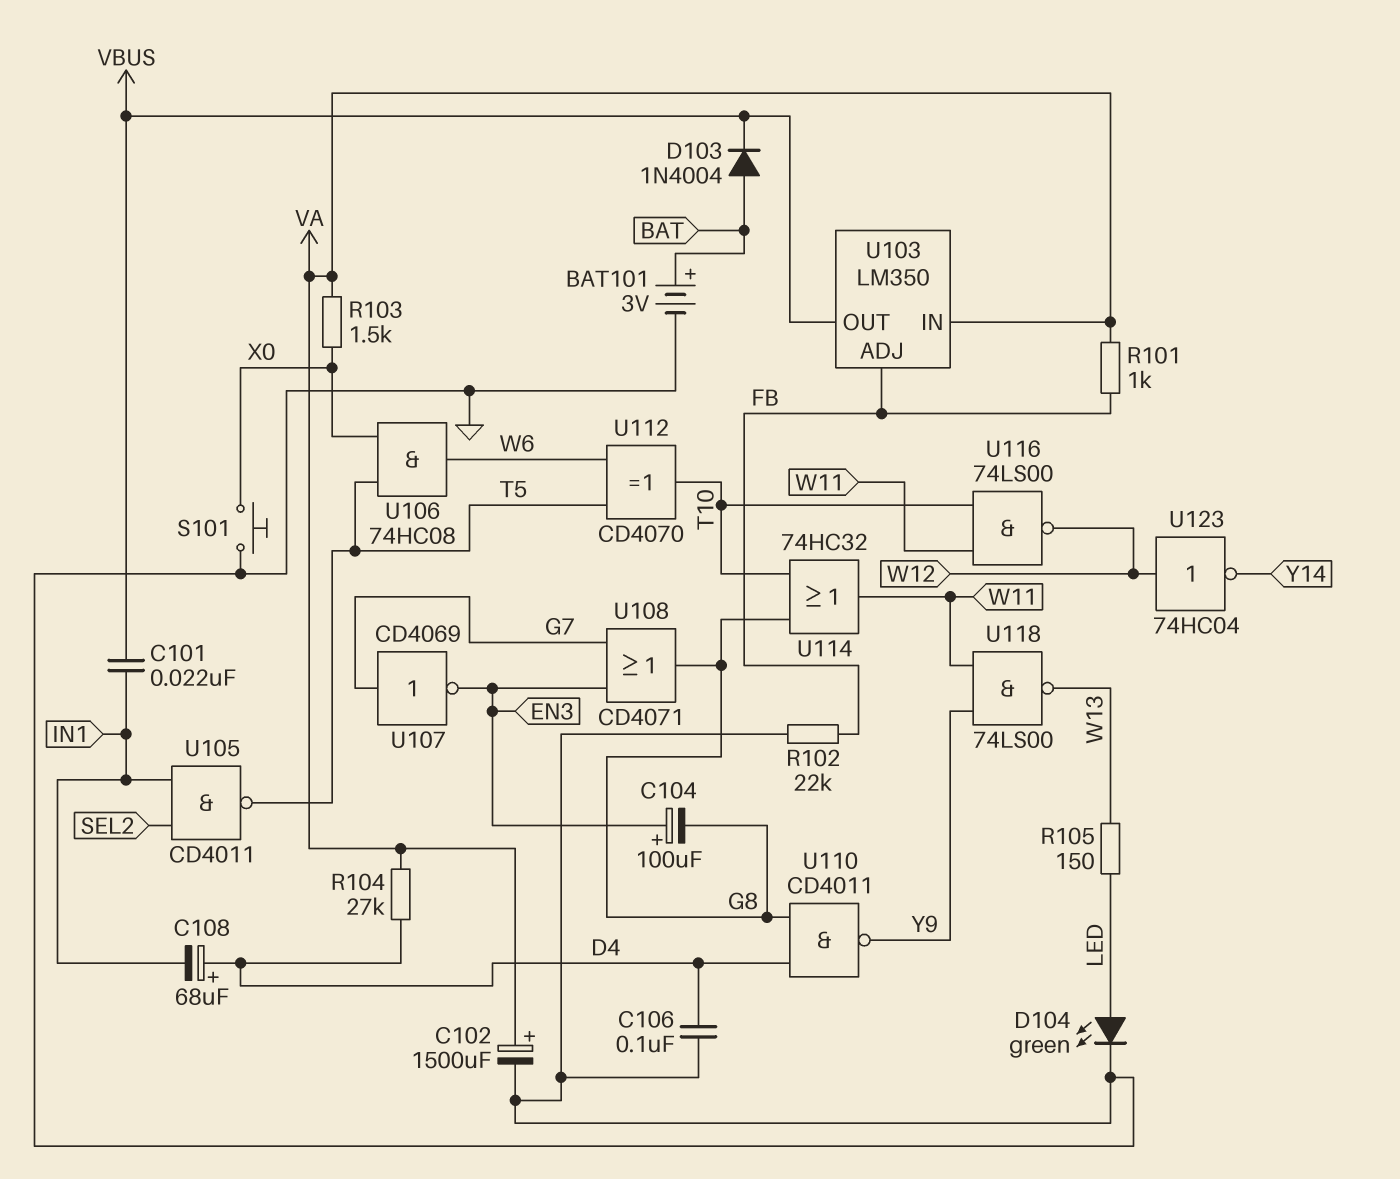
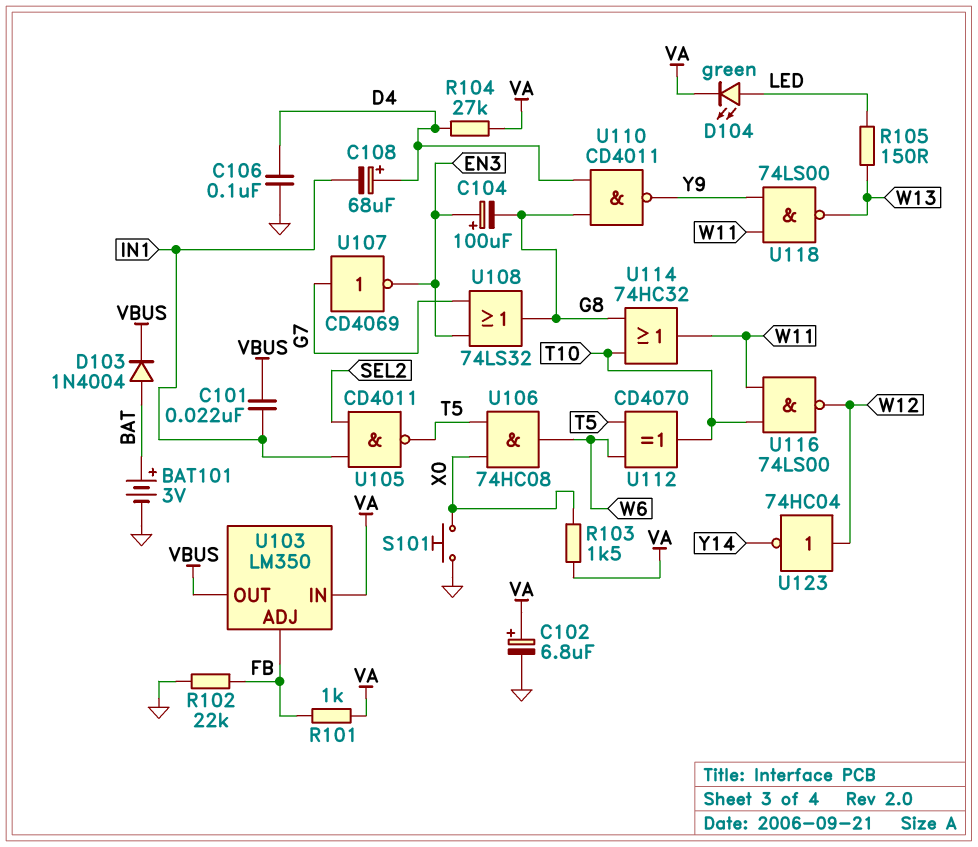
C102: 1500uF (plus VA, minus GND) -> 6.8uF (plus VA, minus GND)
D104: LED green (A LED, K GND) -> LED green (A LED, K VA)
U108: OR CD4071 (in EN3, in G7, out G8) -> OR 74LS32 (in EN3, in G7, out G8)

